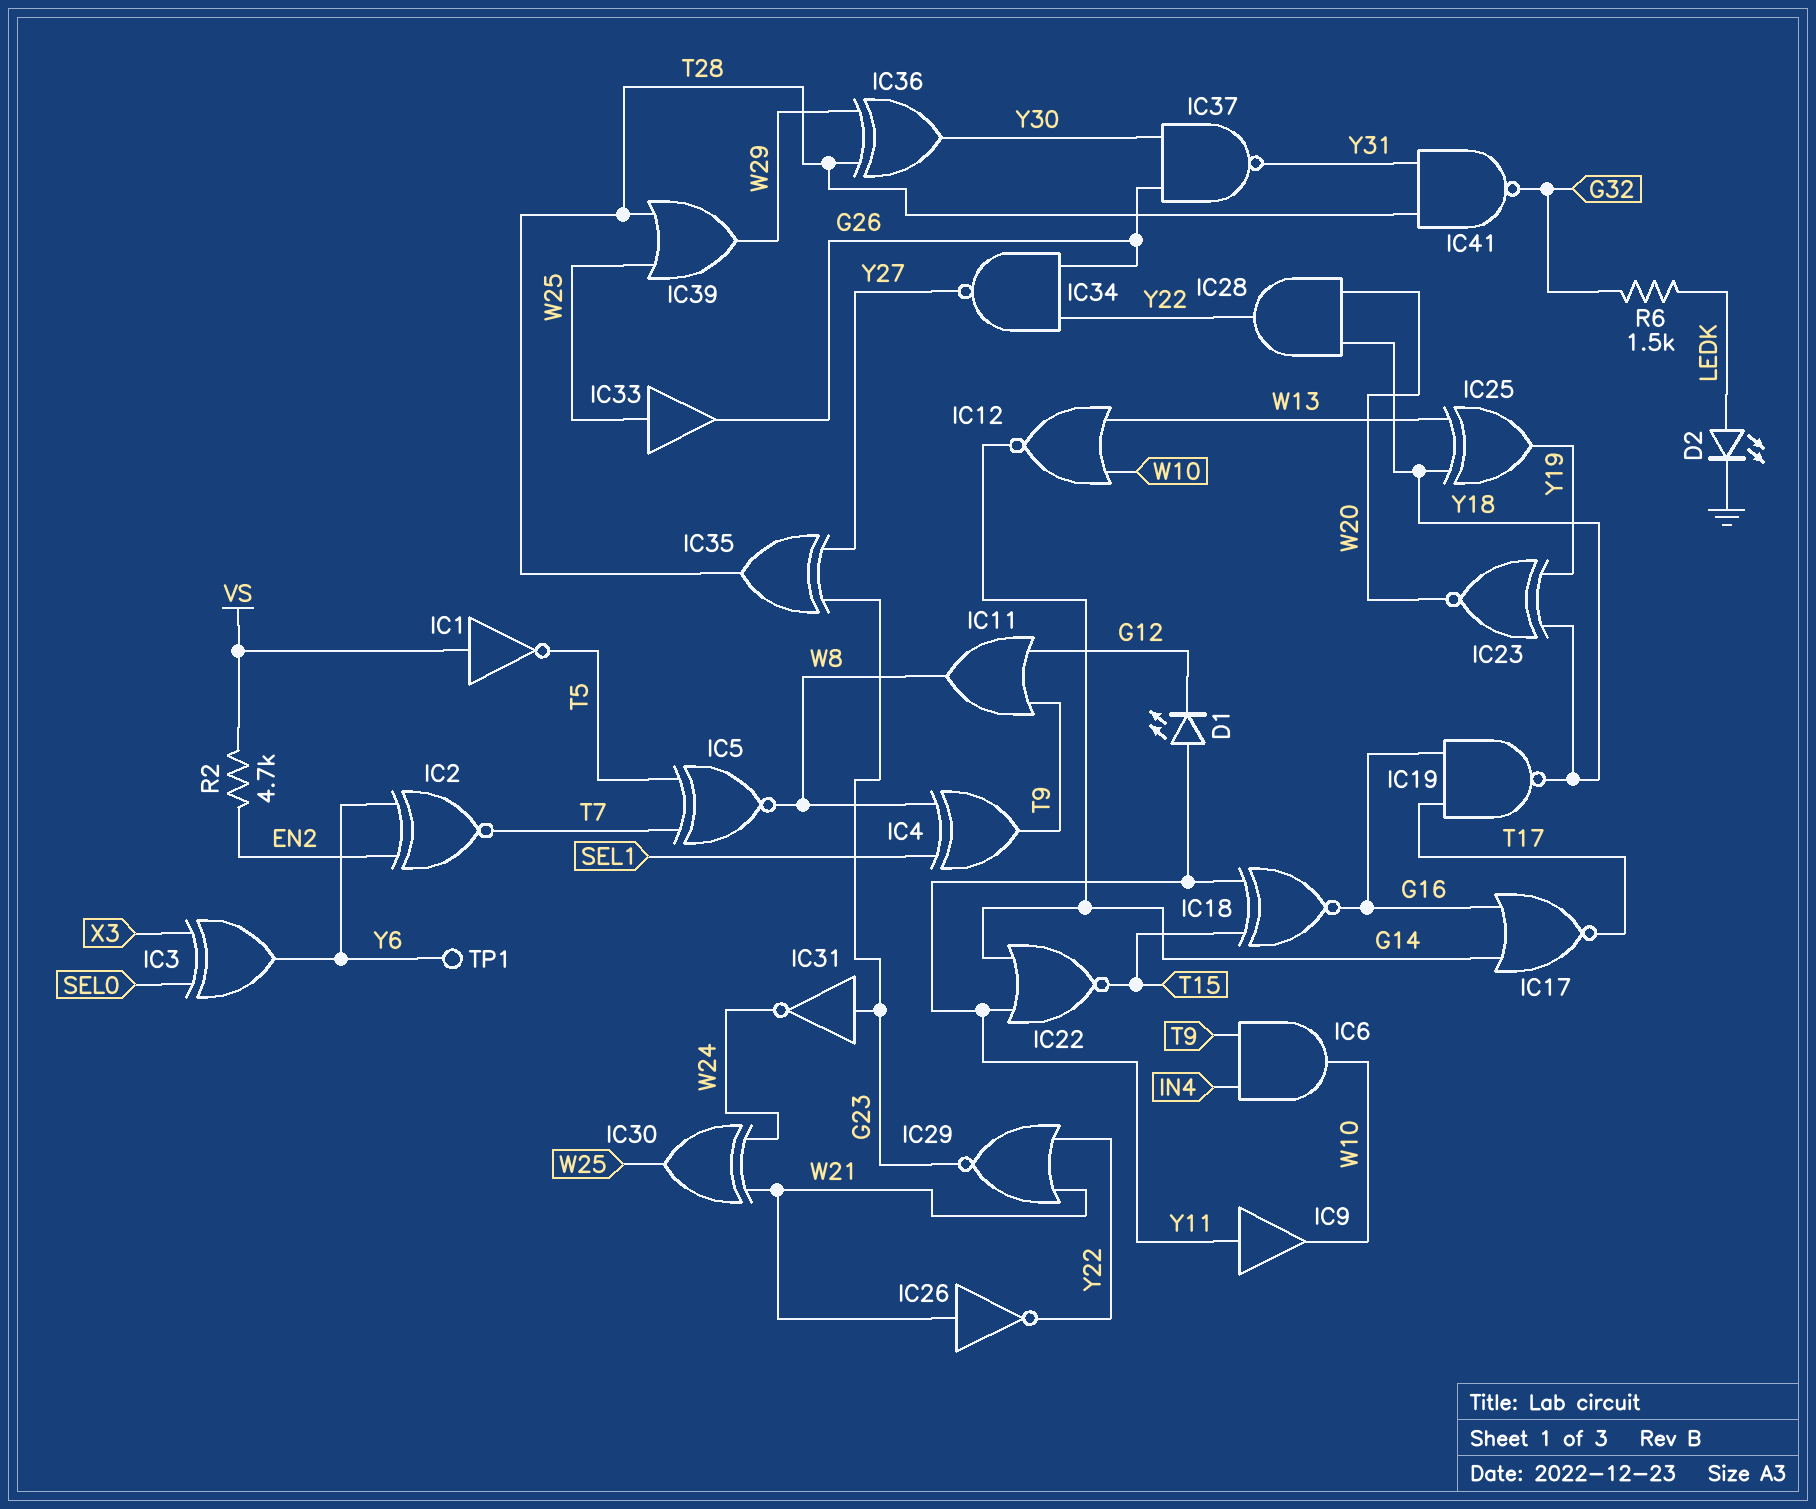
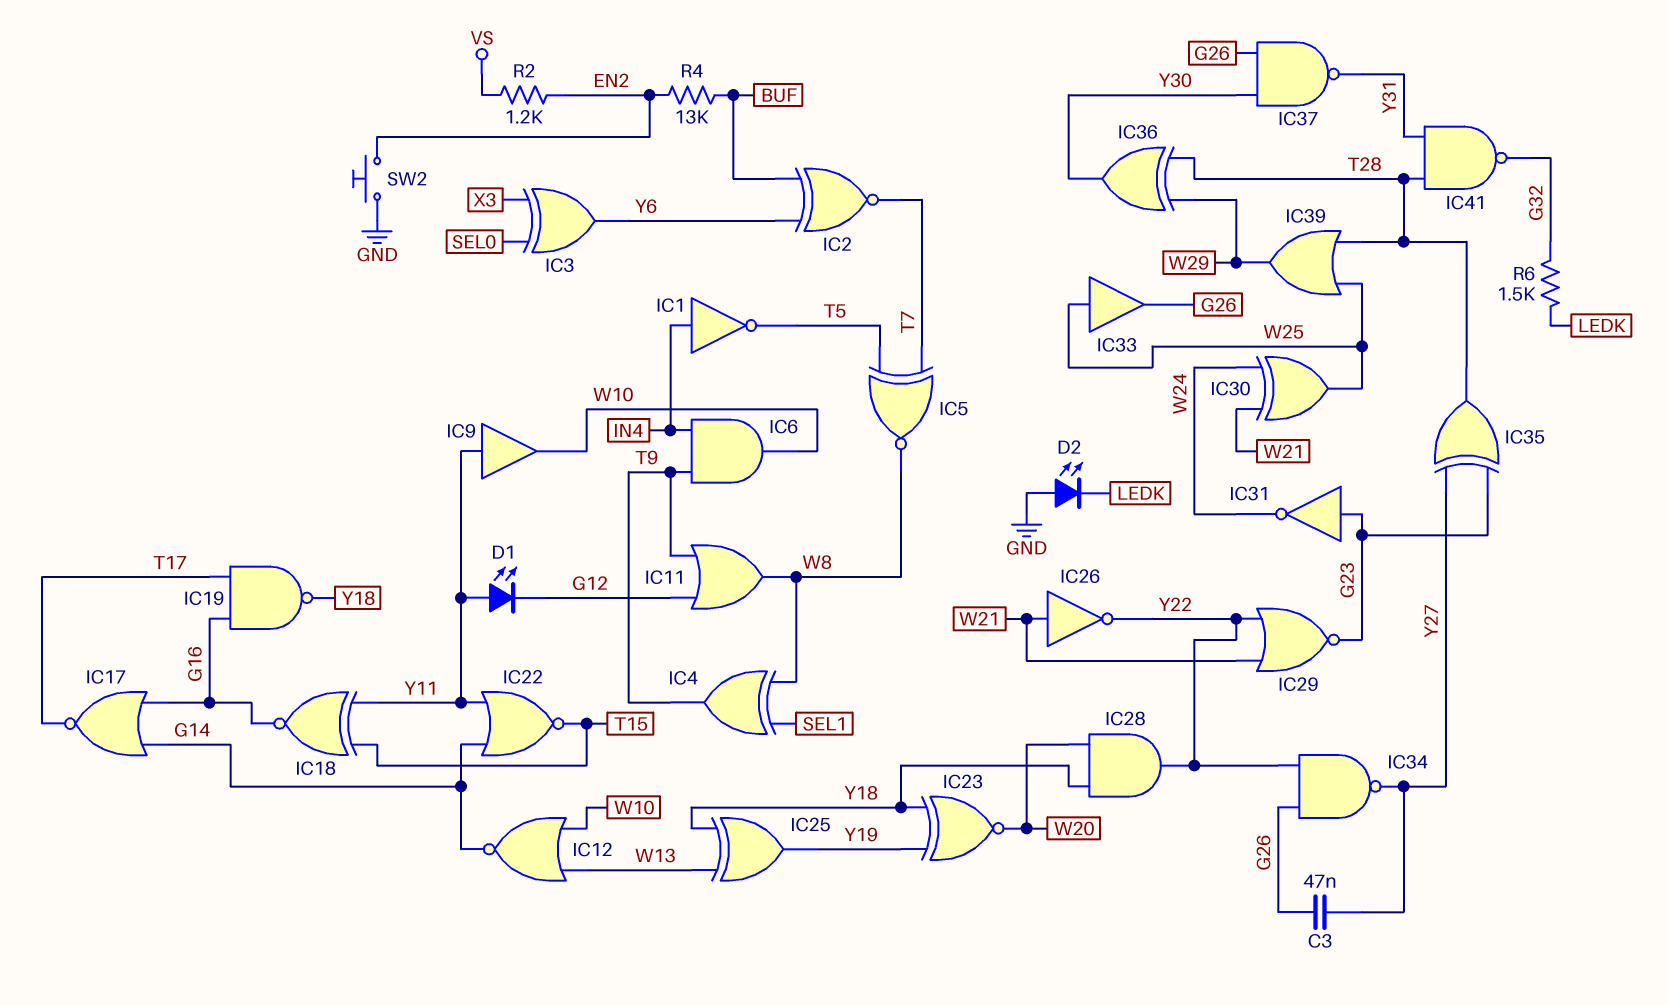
C3: none -> 47nF (G26, Y27)
D2: LED (A LEDK, K GND) -> LED (A GND, K LEDK)
IC1: NOT (in VS, out T5) -> NOT (in IN4, out T5)
IC2: XNOR (in EN2, in Y6, out T7) -> XNOR (in BUF, in Y6, out T7)
R2: 4.7k (EN2, VS) -> 1.2k (EN2, VS)
R4: none -> 13k (BUF, EN2)
SW2: none -> button (EN2, GND)
TP1: test point (Y6) -> none

